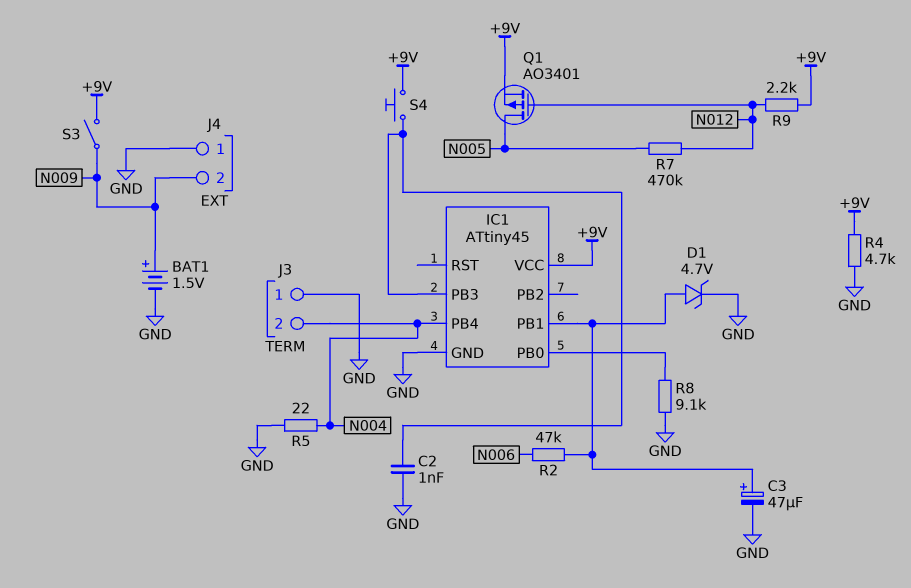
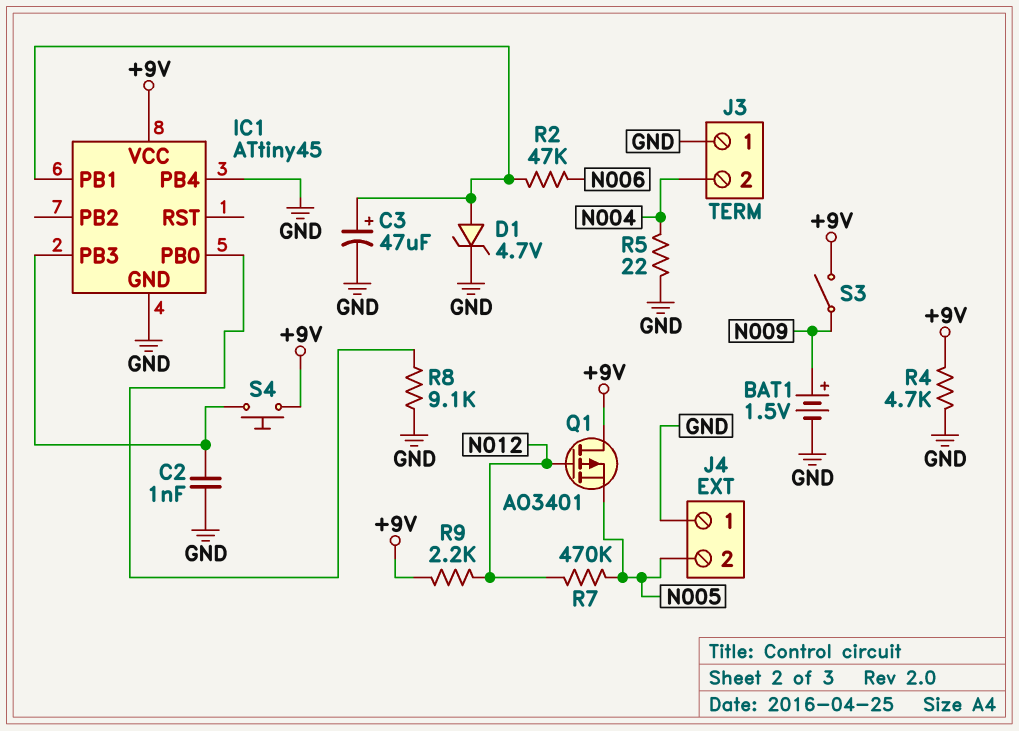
IC1 pin PB4: N004 -> GND
J4 pin 2: N009 -> N005
Q1: PMOS AO3401 (G N012, D N005, S +9V) -> PMOS AO3401 (G N012, D +9V, S N005)

